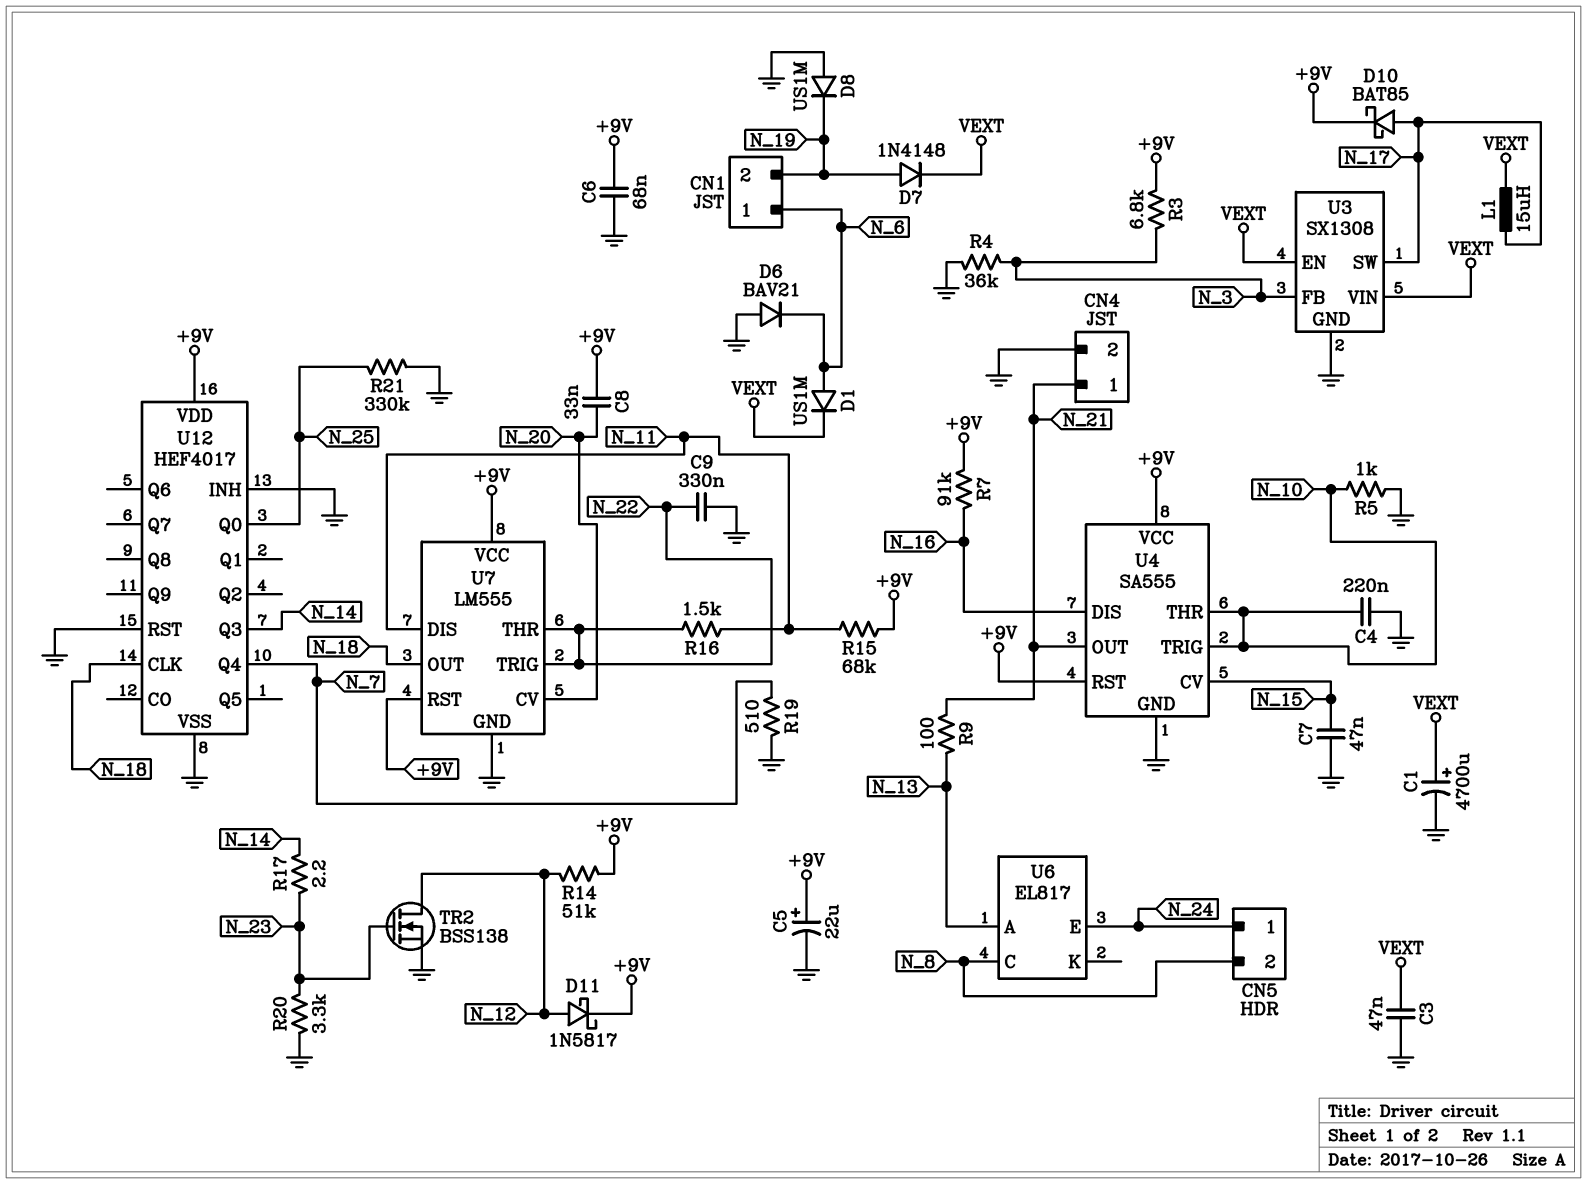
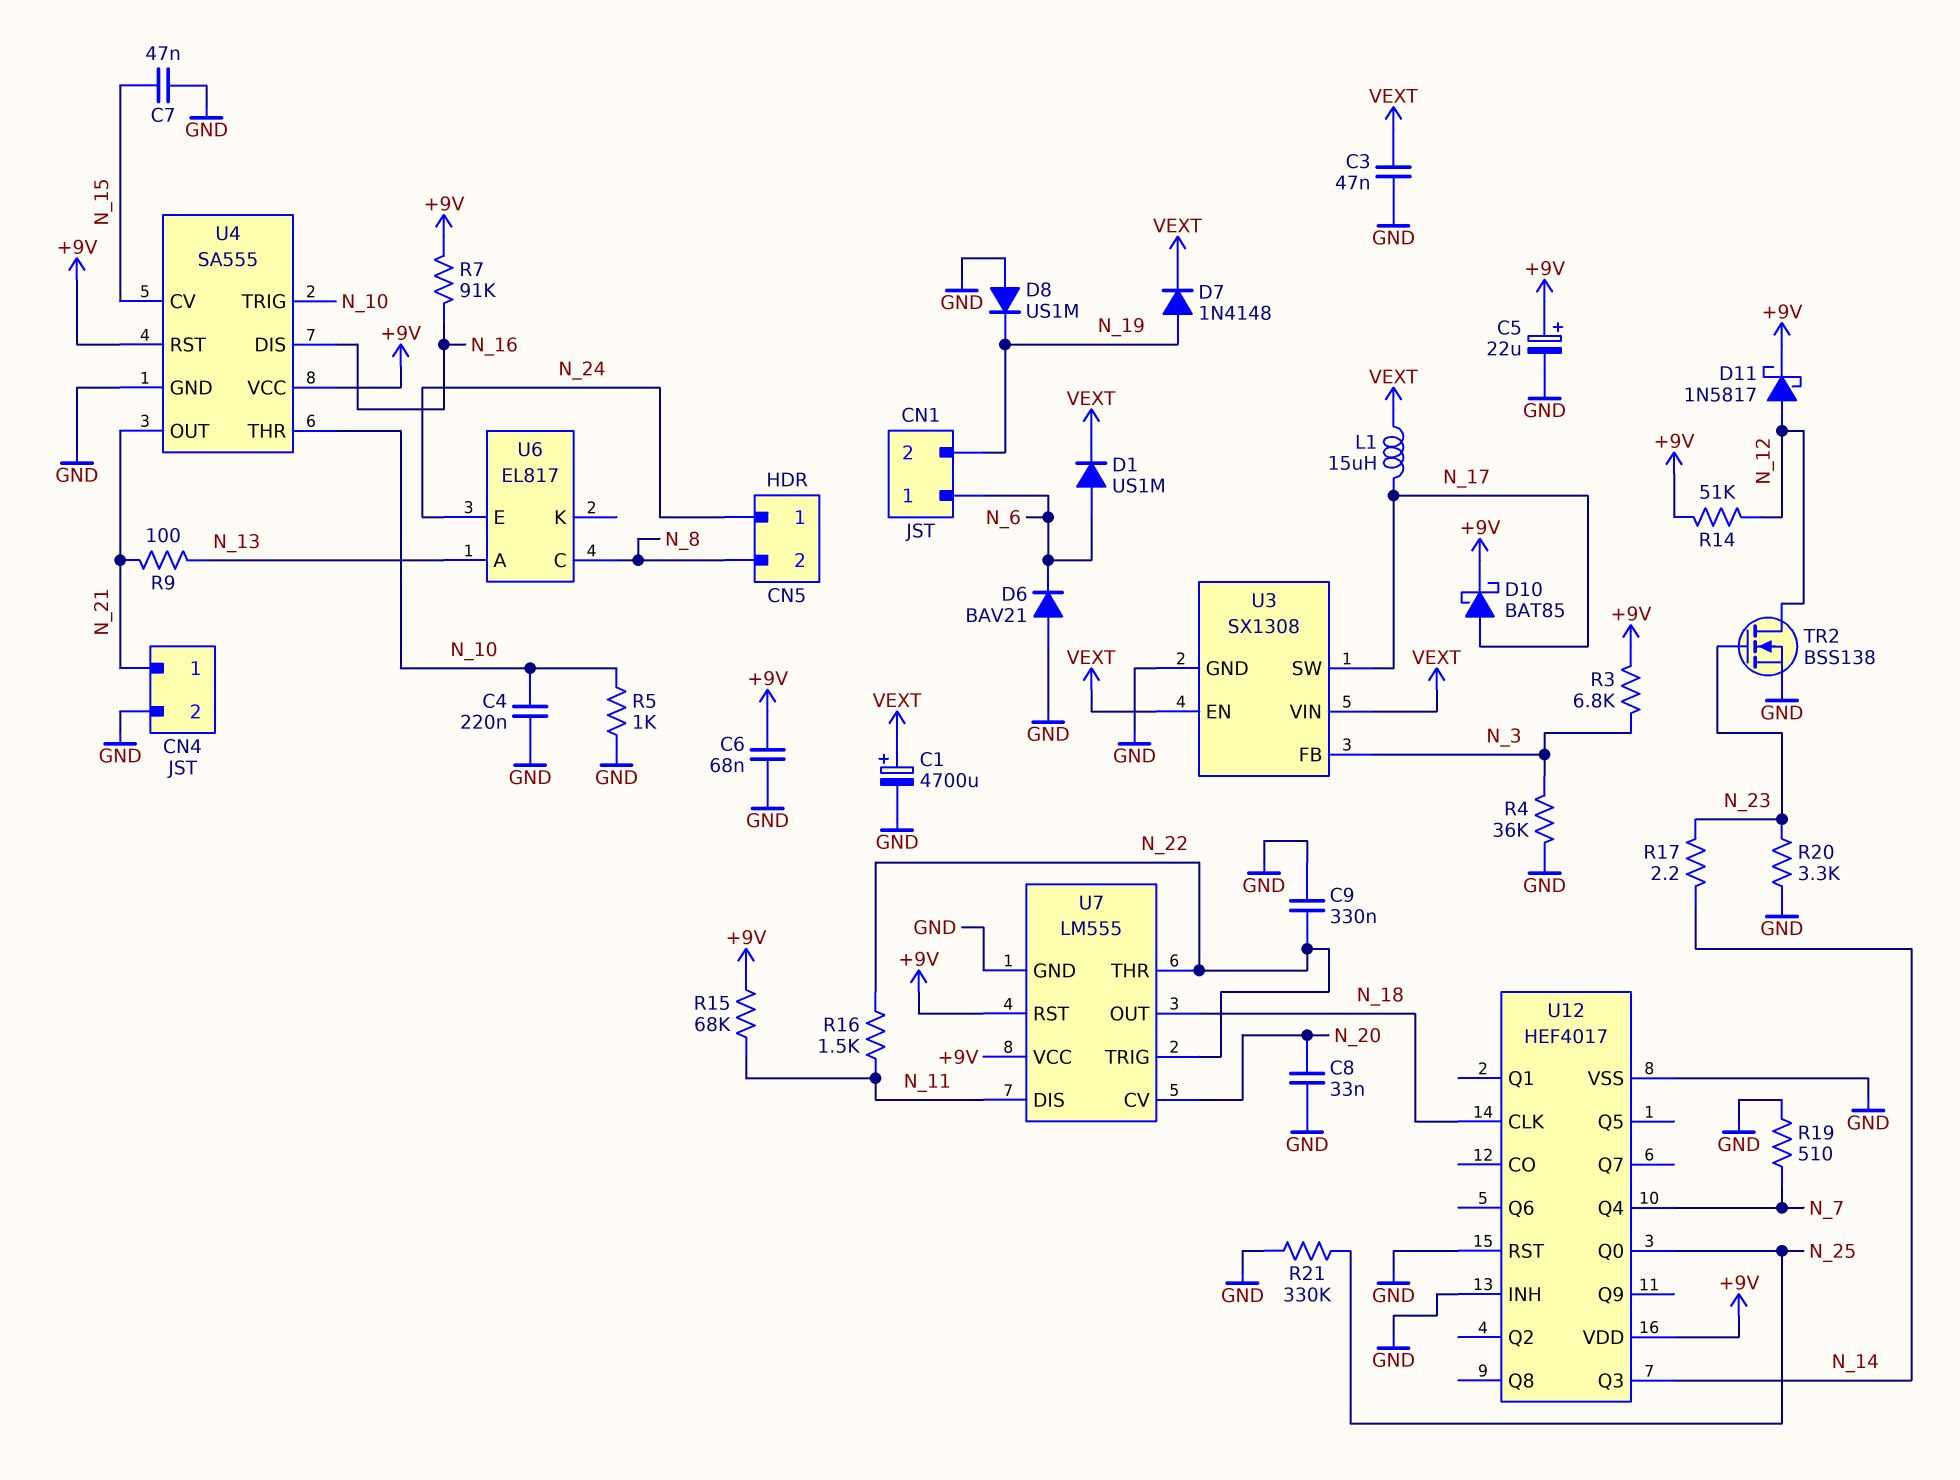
C8: 33nF (+9V, N_20) -> 33nF (GND, N_20)

